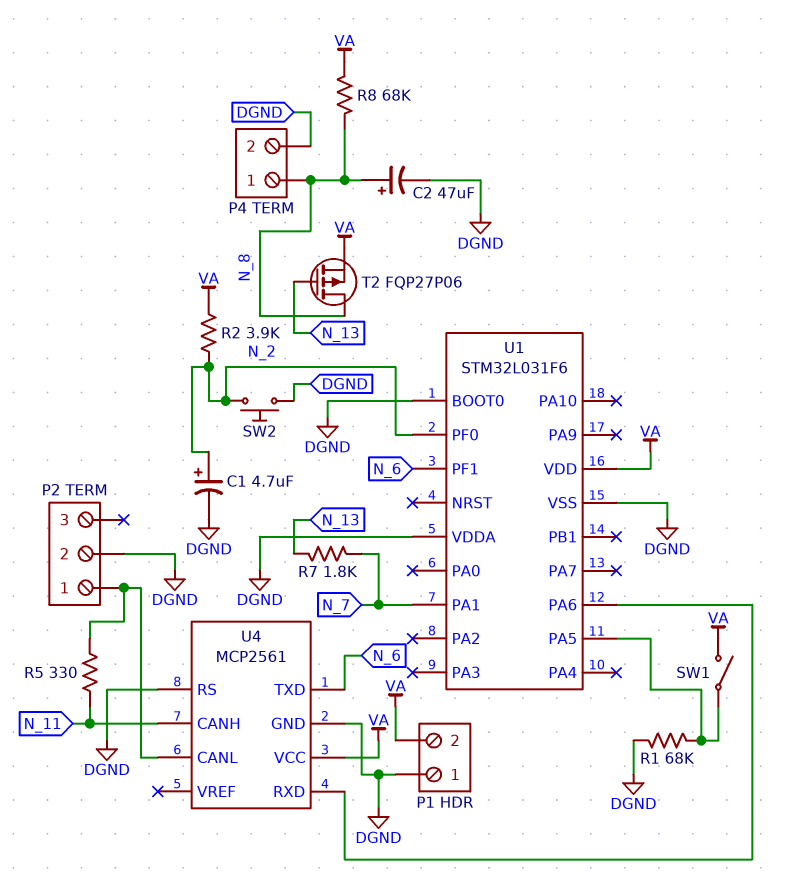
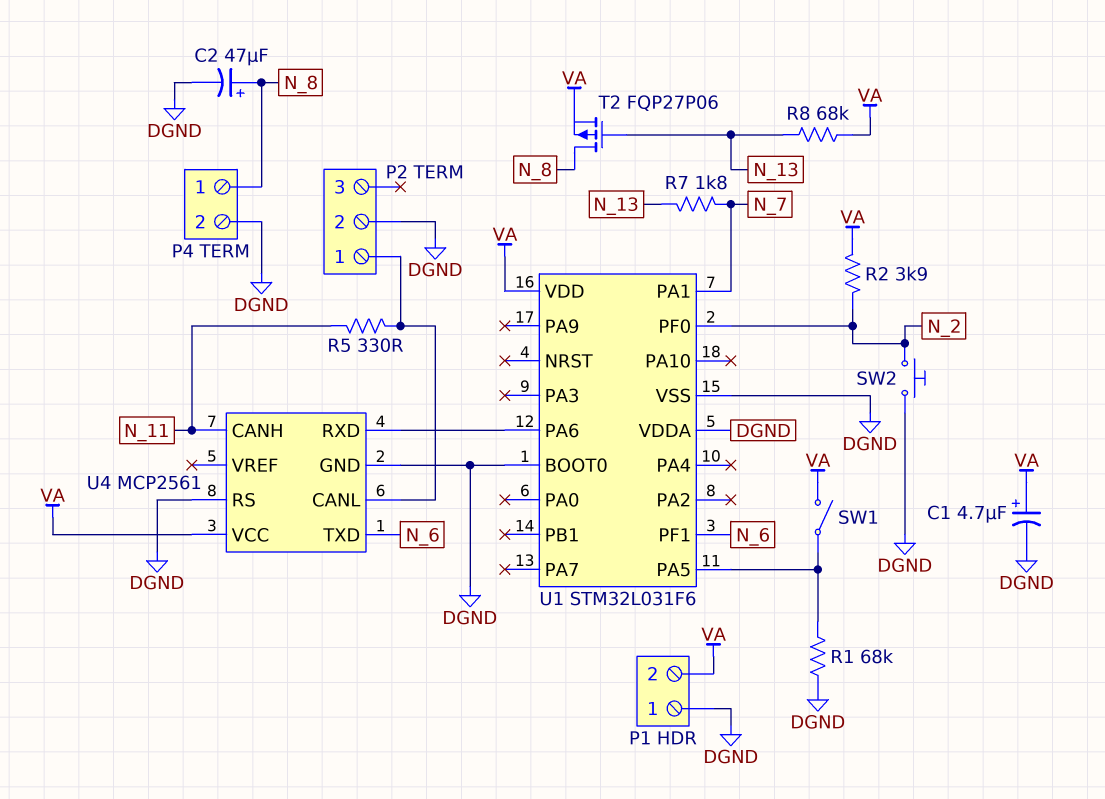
C1: 4.7uF (plus N_2, minus DGND) -> 4.7uF (plus VA, minus DGND)
R8: 68k (N_8, VA) -> 68k (N_13, VA)

